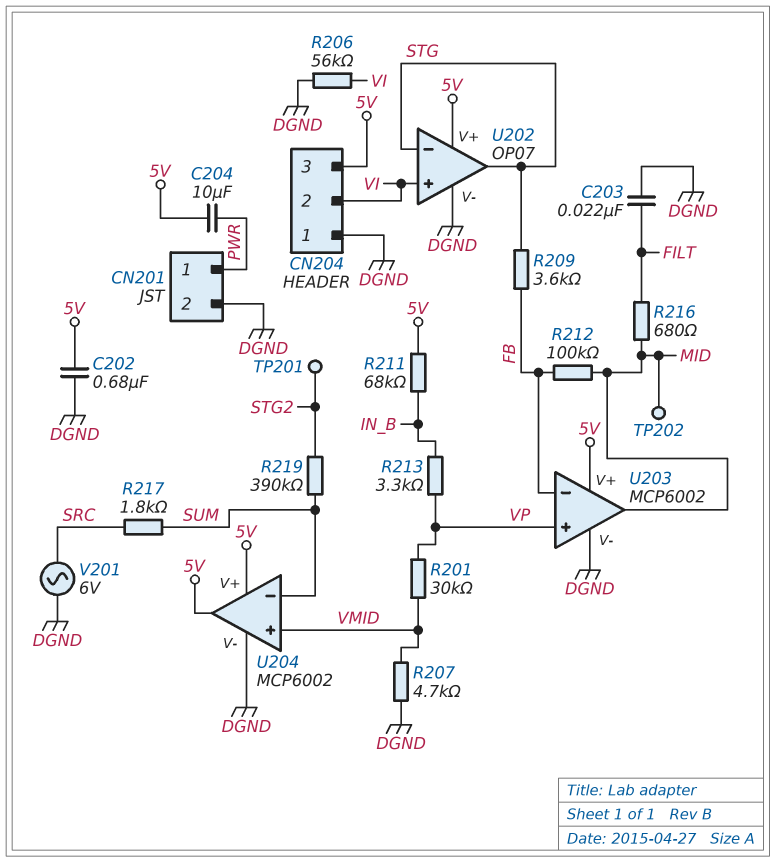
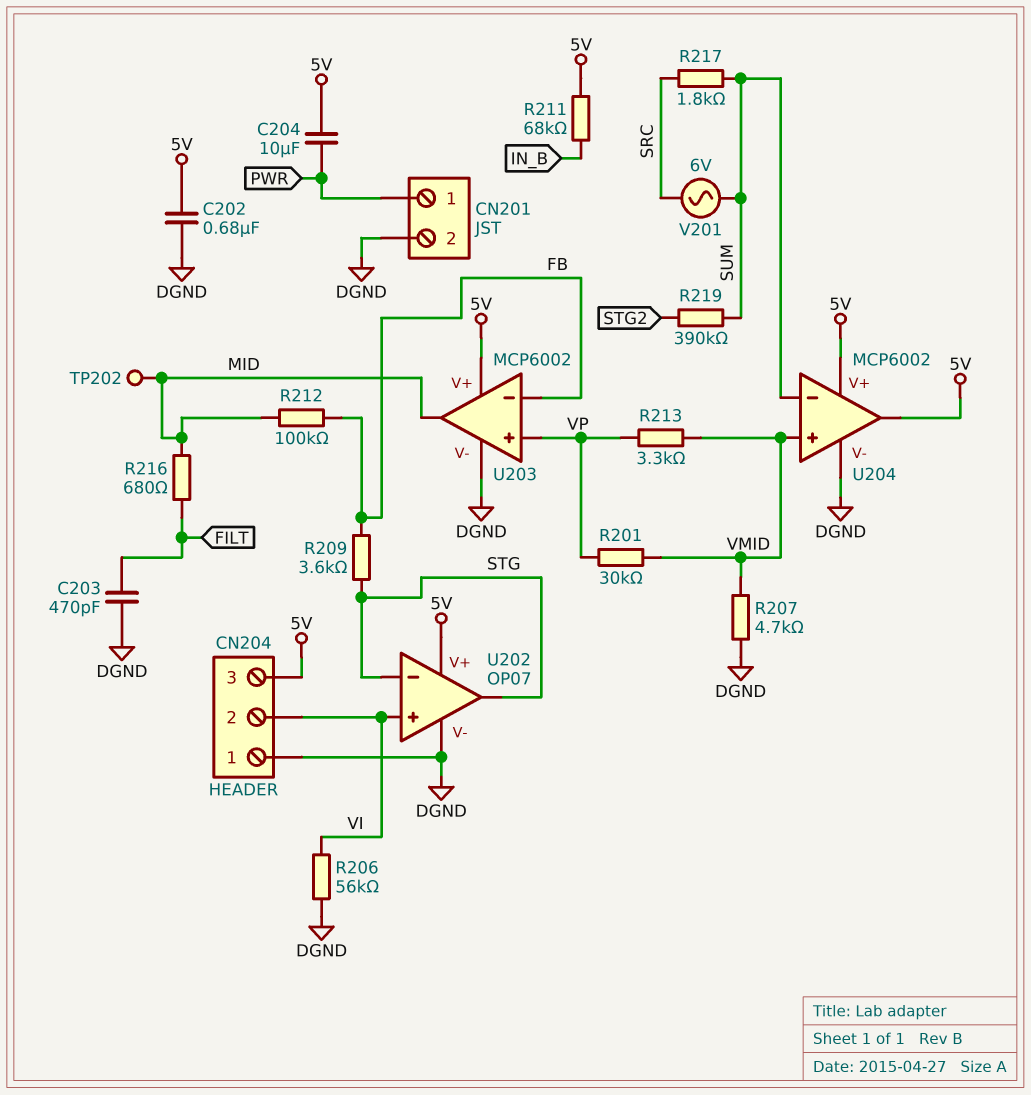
C203: 22nF (DGND, FILT) -> 470pF (DGND, FILT)
R213: 3.3k (IN_B, VP) -> 3.3k (VMID, VP)
TP201: test point (STG2) -> none
V201: AC 6V (DGND, SRC) -> AC 6V (SRC, SUM)

